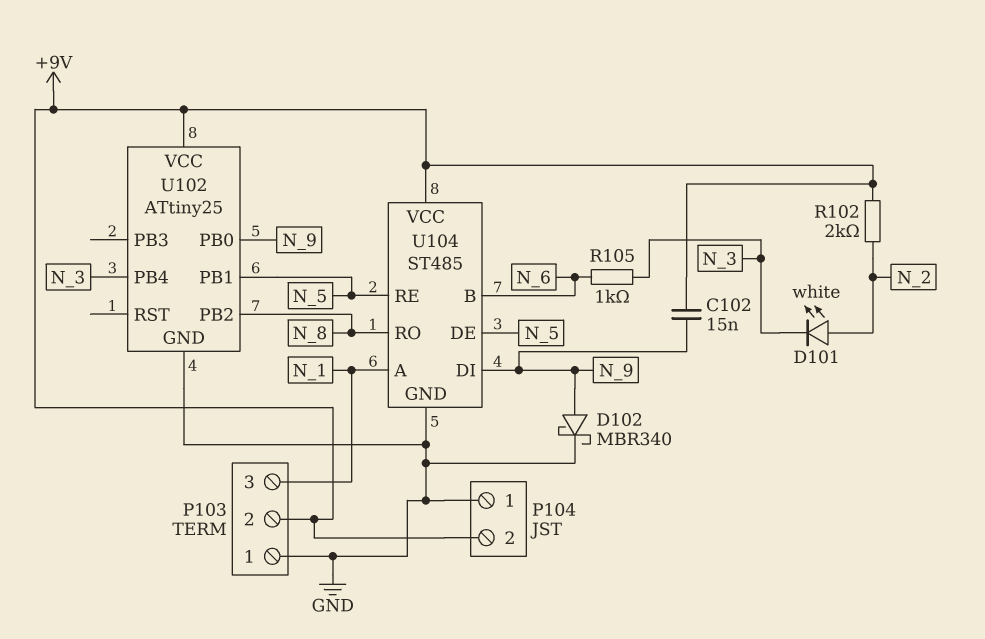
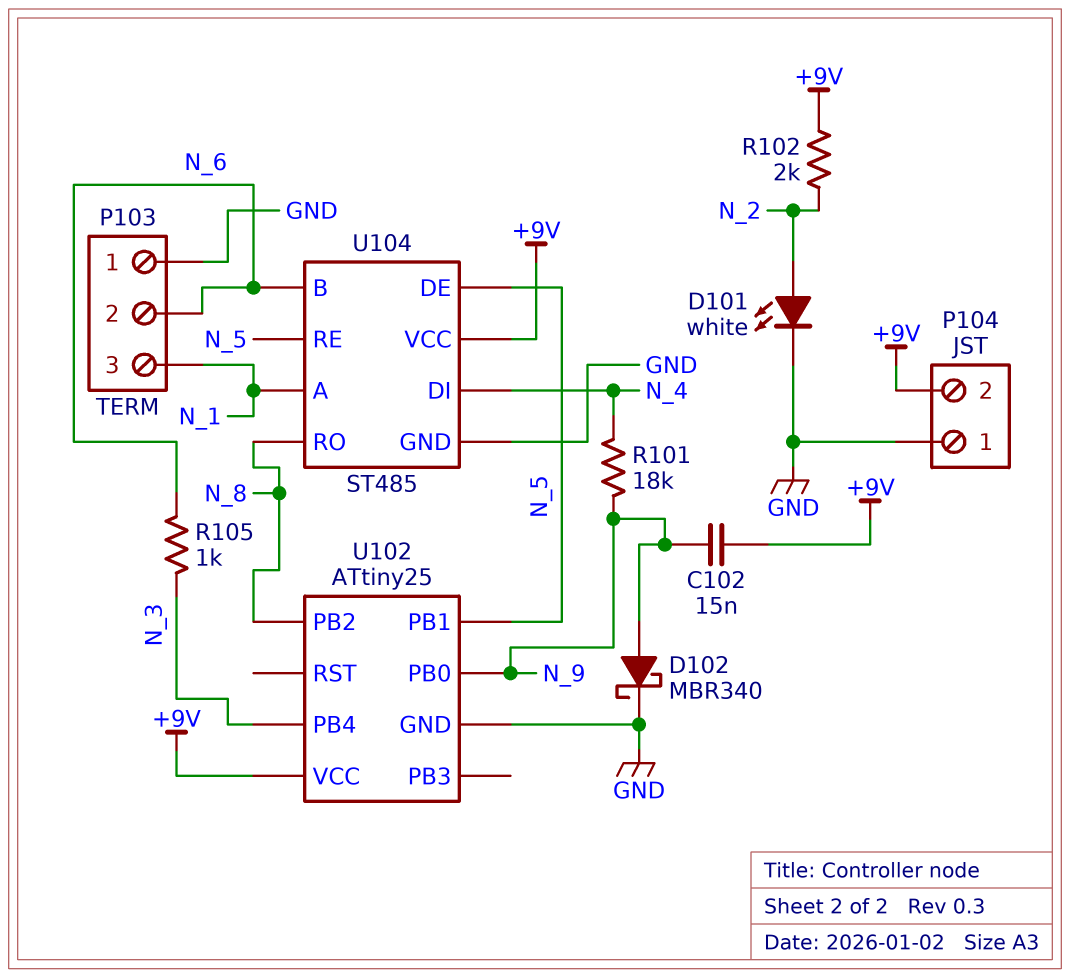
D101: LED white (A N_2, K N_3) -> LED white (A N_2, K GND)
P103 pin 2: +9V -> N_6
R101: none -> 18k (N_4, N_9)
U104 pin DI: N_9 -> N_4

